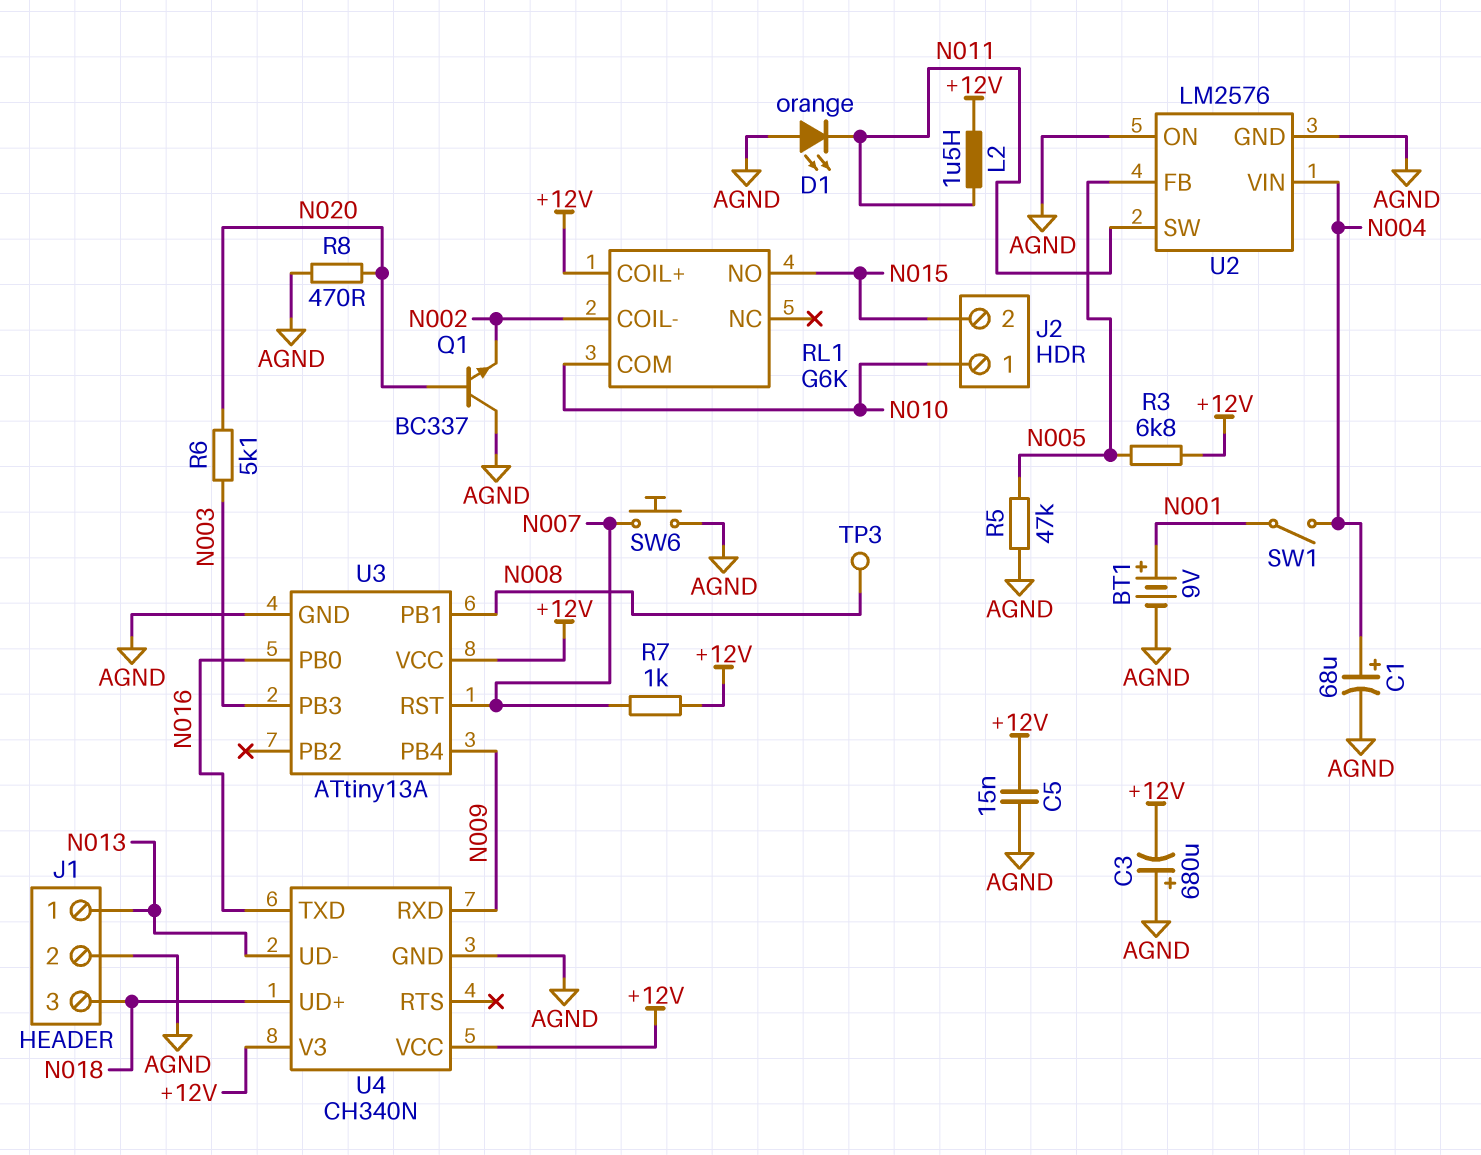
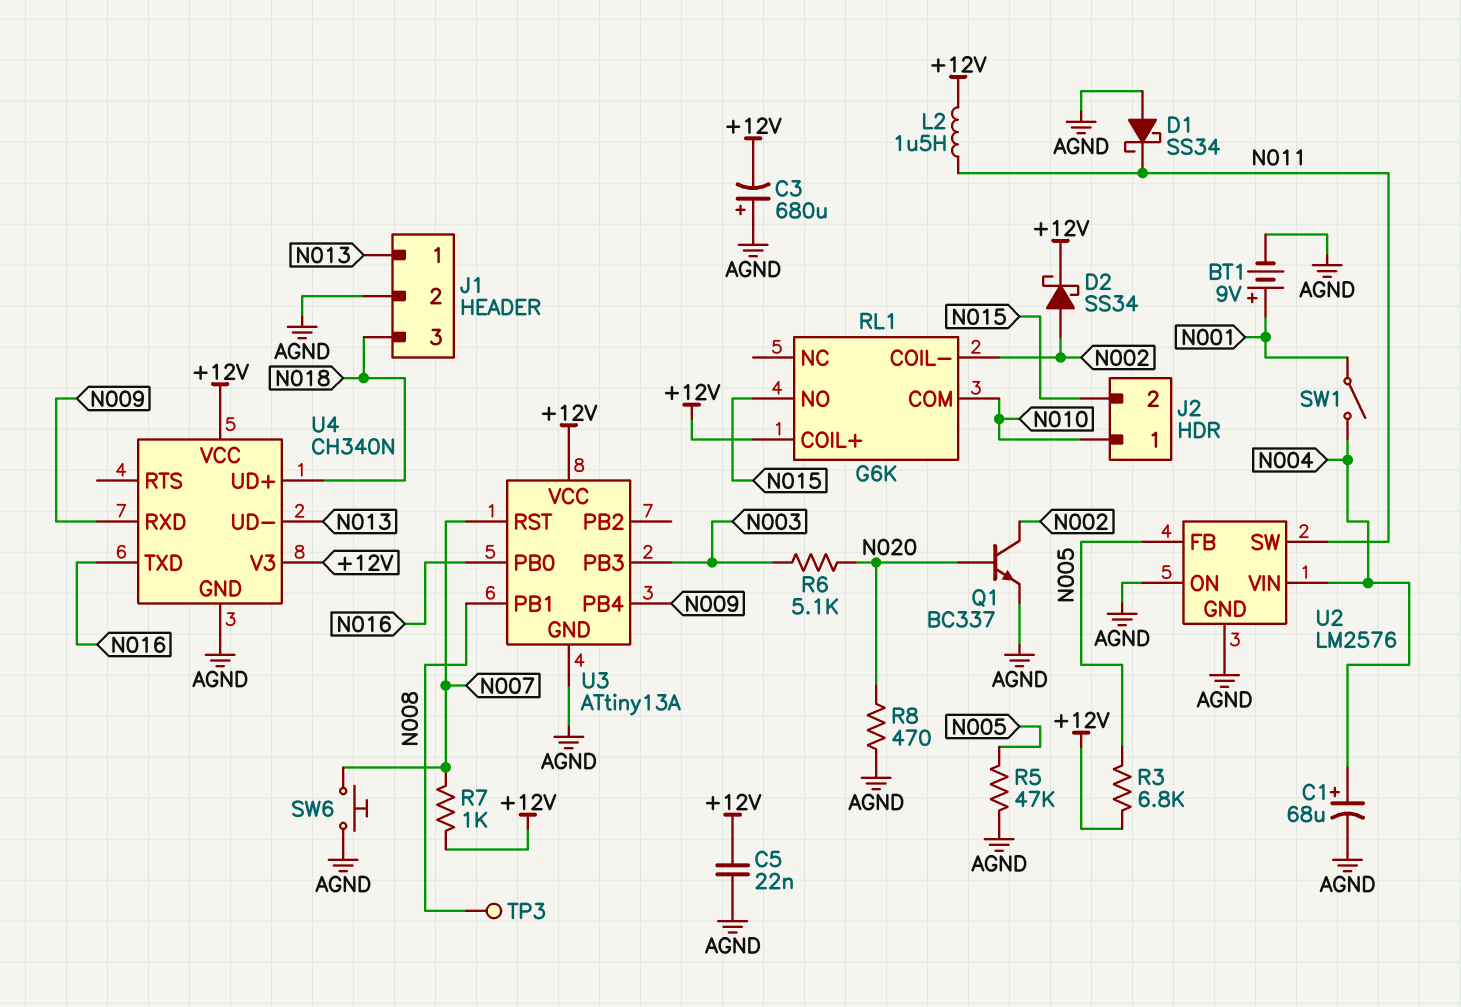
C5: 15nF (+12V, AGND) -> 22nF (+12V, AGND)
D1: LED orange (A AGND, K N011) -> schottky SS34 (A AGND, K N011)
D2: none -> schottky SS34 (A N002, K +12V)
Q1: NPN BC337 (B N020, C AGND, E N002) -> NPN BC337 (B N020, C N002, E AGND)

